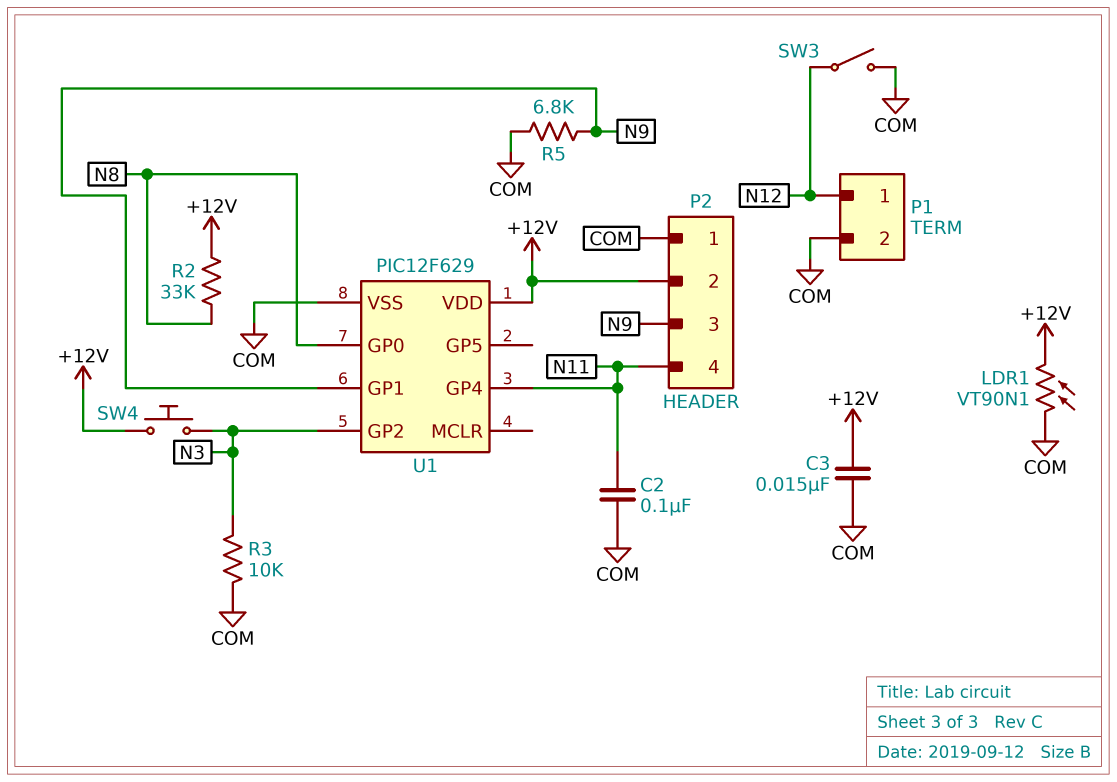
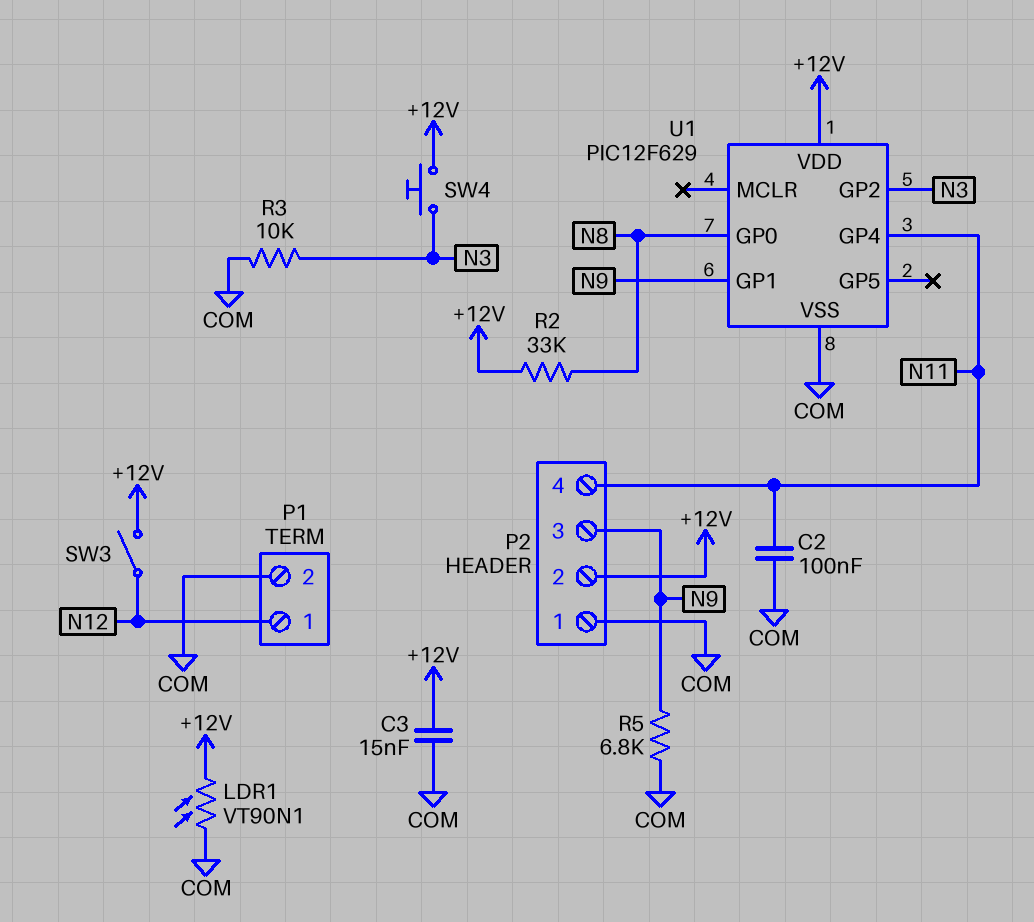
SW3: switch (COM, N12) -> switch (+12V, N12)

